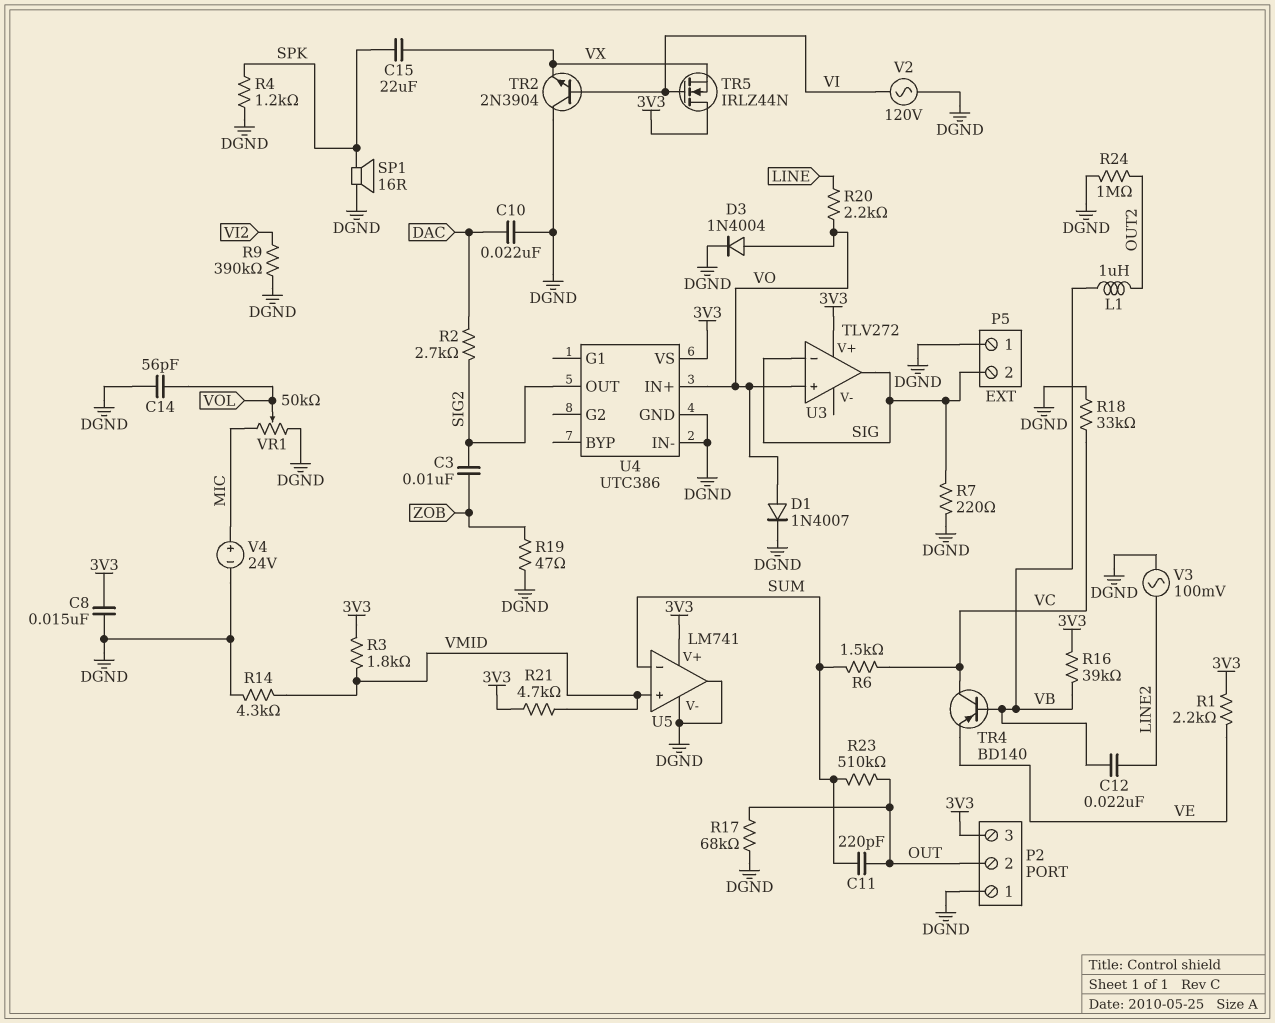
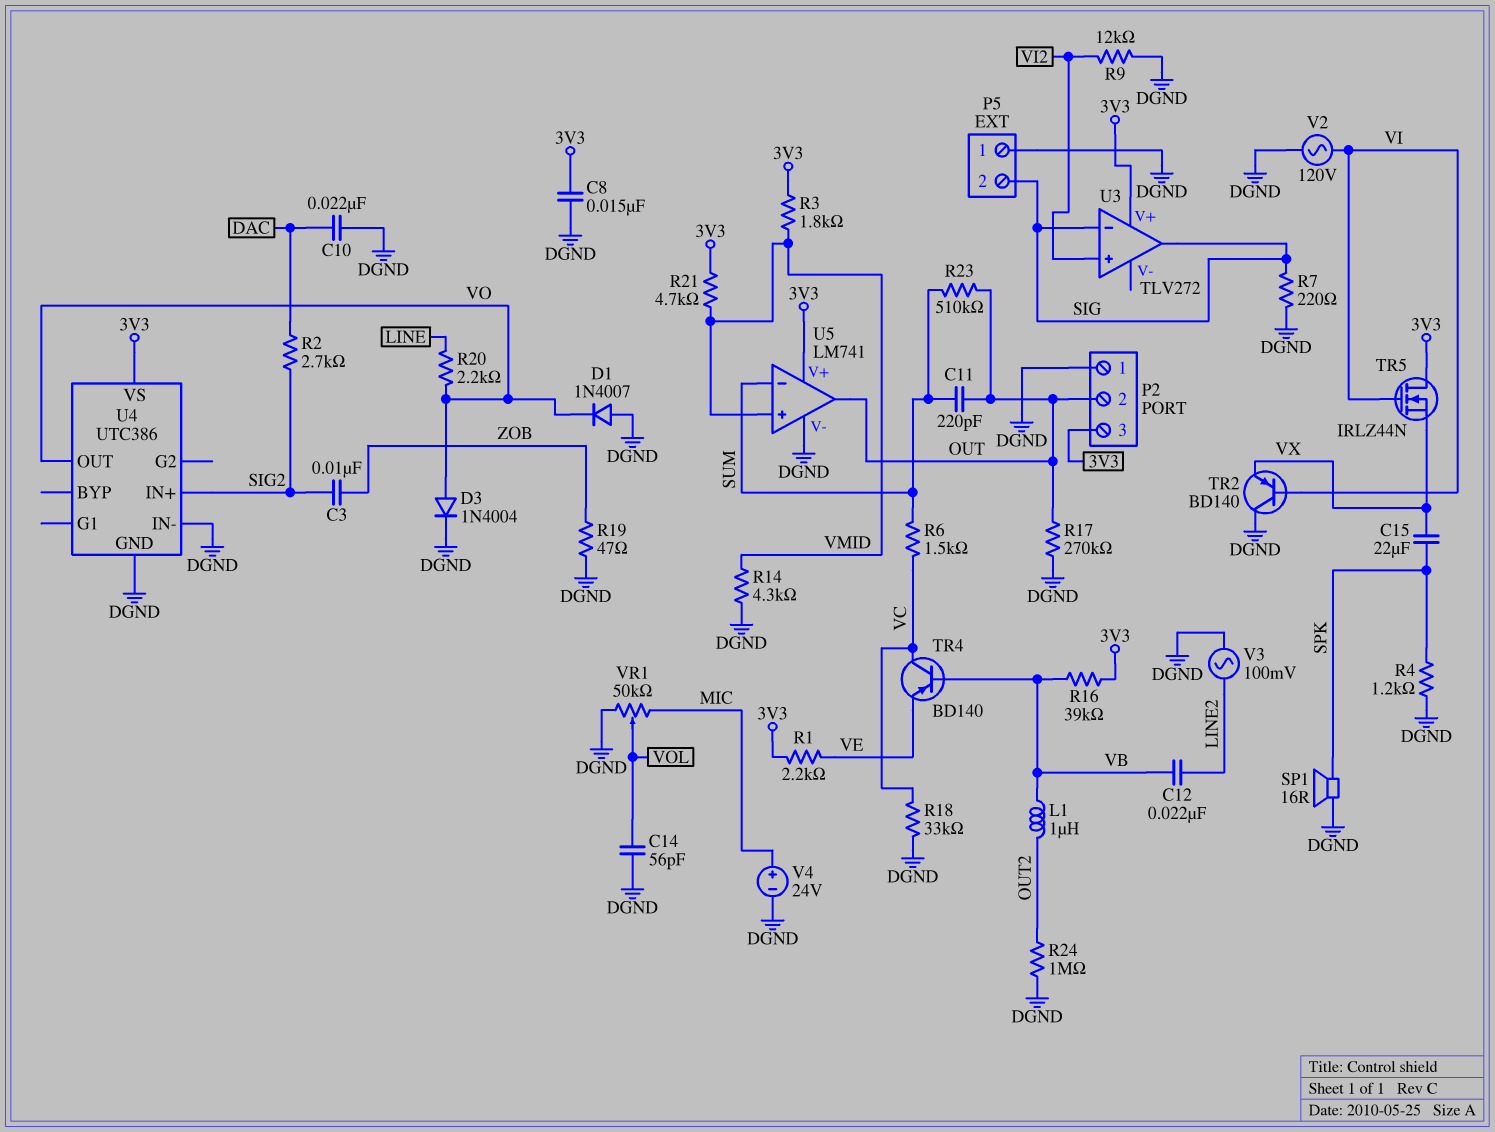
D1: diode 1N4007 (A VO, K DGND) -> diode 1N4007 (A DGND, K VO)
R9: 390k (DGND, VI2) -> 12k (DGND, VI2)
R17: 68k (DGND, OUT) -> 270k (DGND, OUT)
TR2: NPN 2N3904 (B VI, C DGND, E VX) -> PNP BD140 (B VI, C DGND, E VX)
U3 pin in+: VO -> VI2
U4 pin IN+: VO -> SIG2
U4 pin OUT: SIG2 -> VO
U5 pin out: DGND -> OUT

